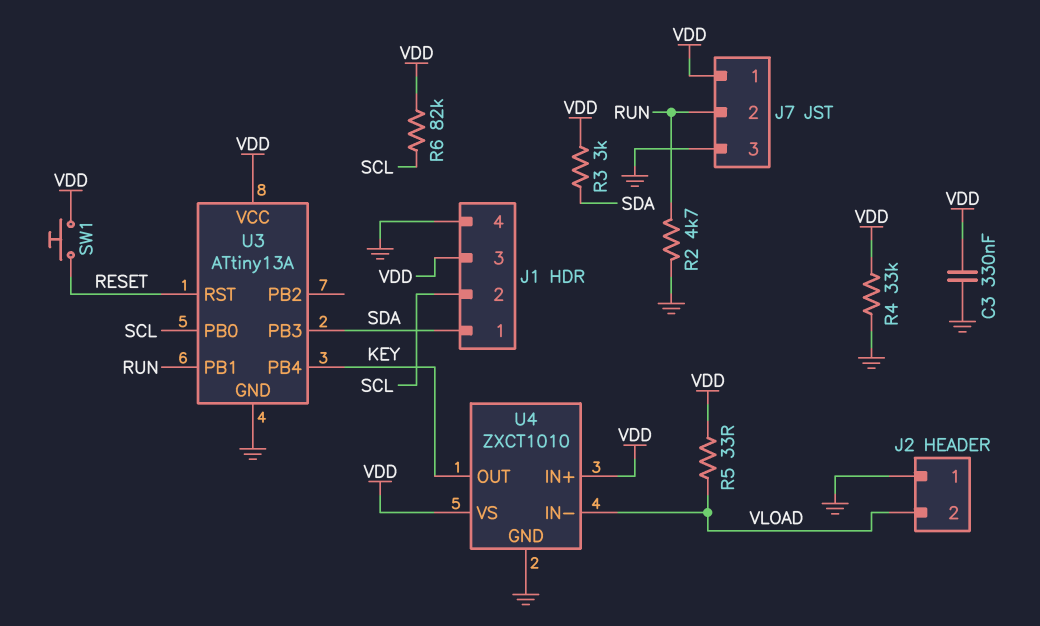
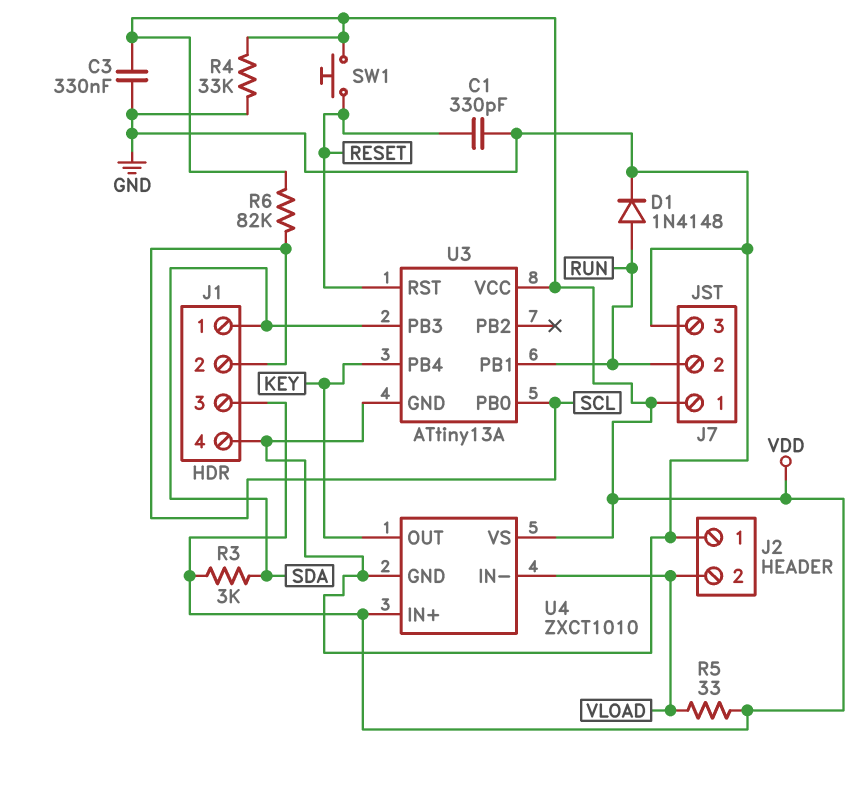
C1: none -> 330pF (GND, RESET)
D1: none -> diode 1N4148 (A RUN, K GND)
R2: 4.7k (GND, RUN) -> none

